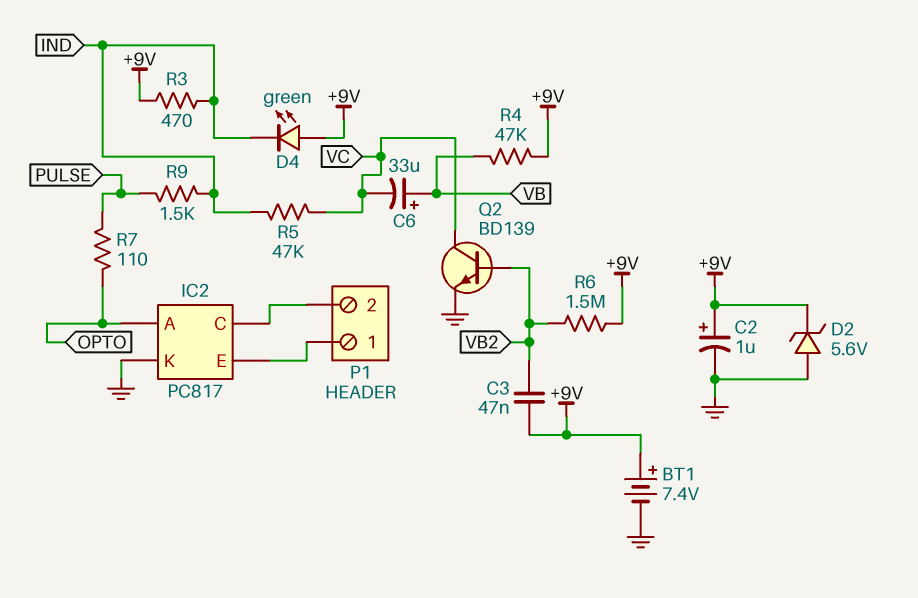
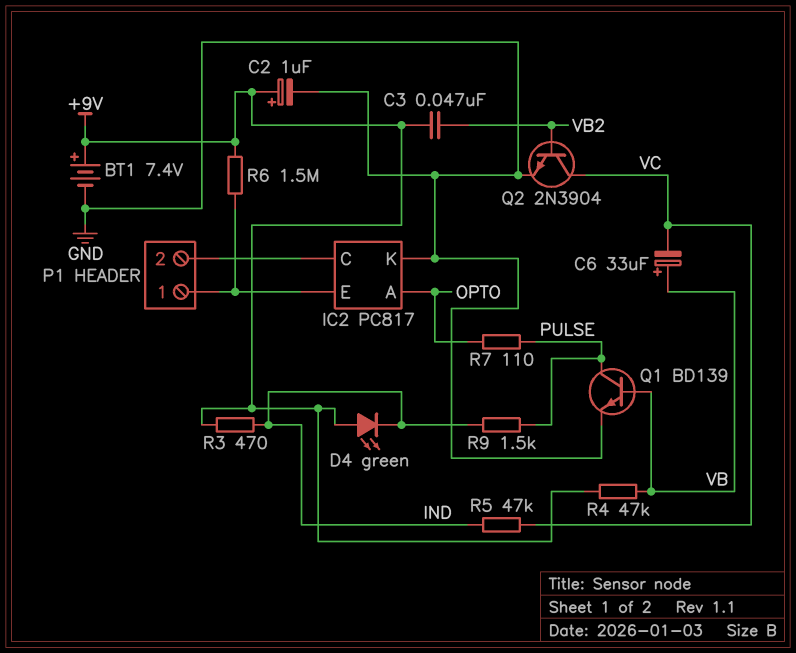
D2: zener 5.6V (A GND, K +9V) -> none
Q1: none -> NPN BD139 (B VB, C PULSE, E GND)
Q2: NPN BD139 (B VB2, C VC, E GND) -> NPN 2N3904 (B VB2, C VC, E GND)
R6: 1.5M (+9V, VB2) -> 1.5M (+9V, IC2/E)

